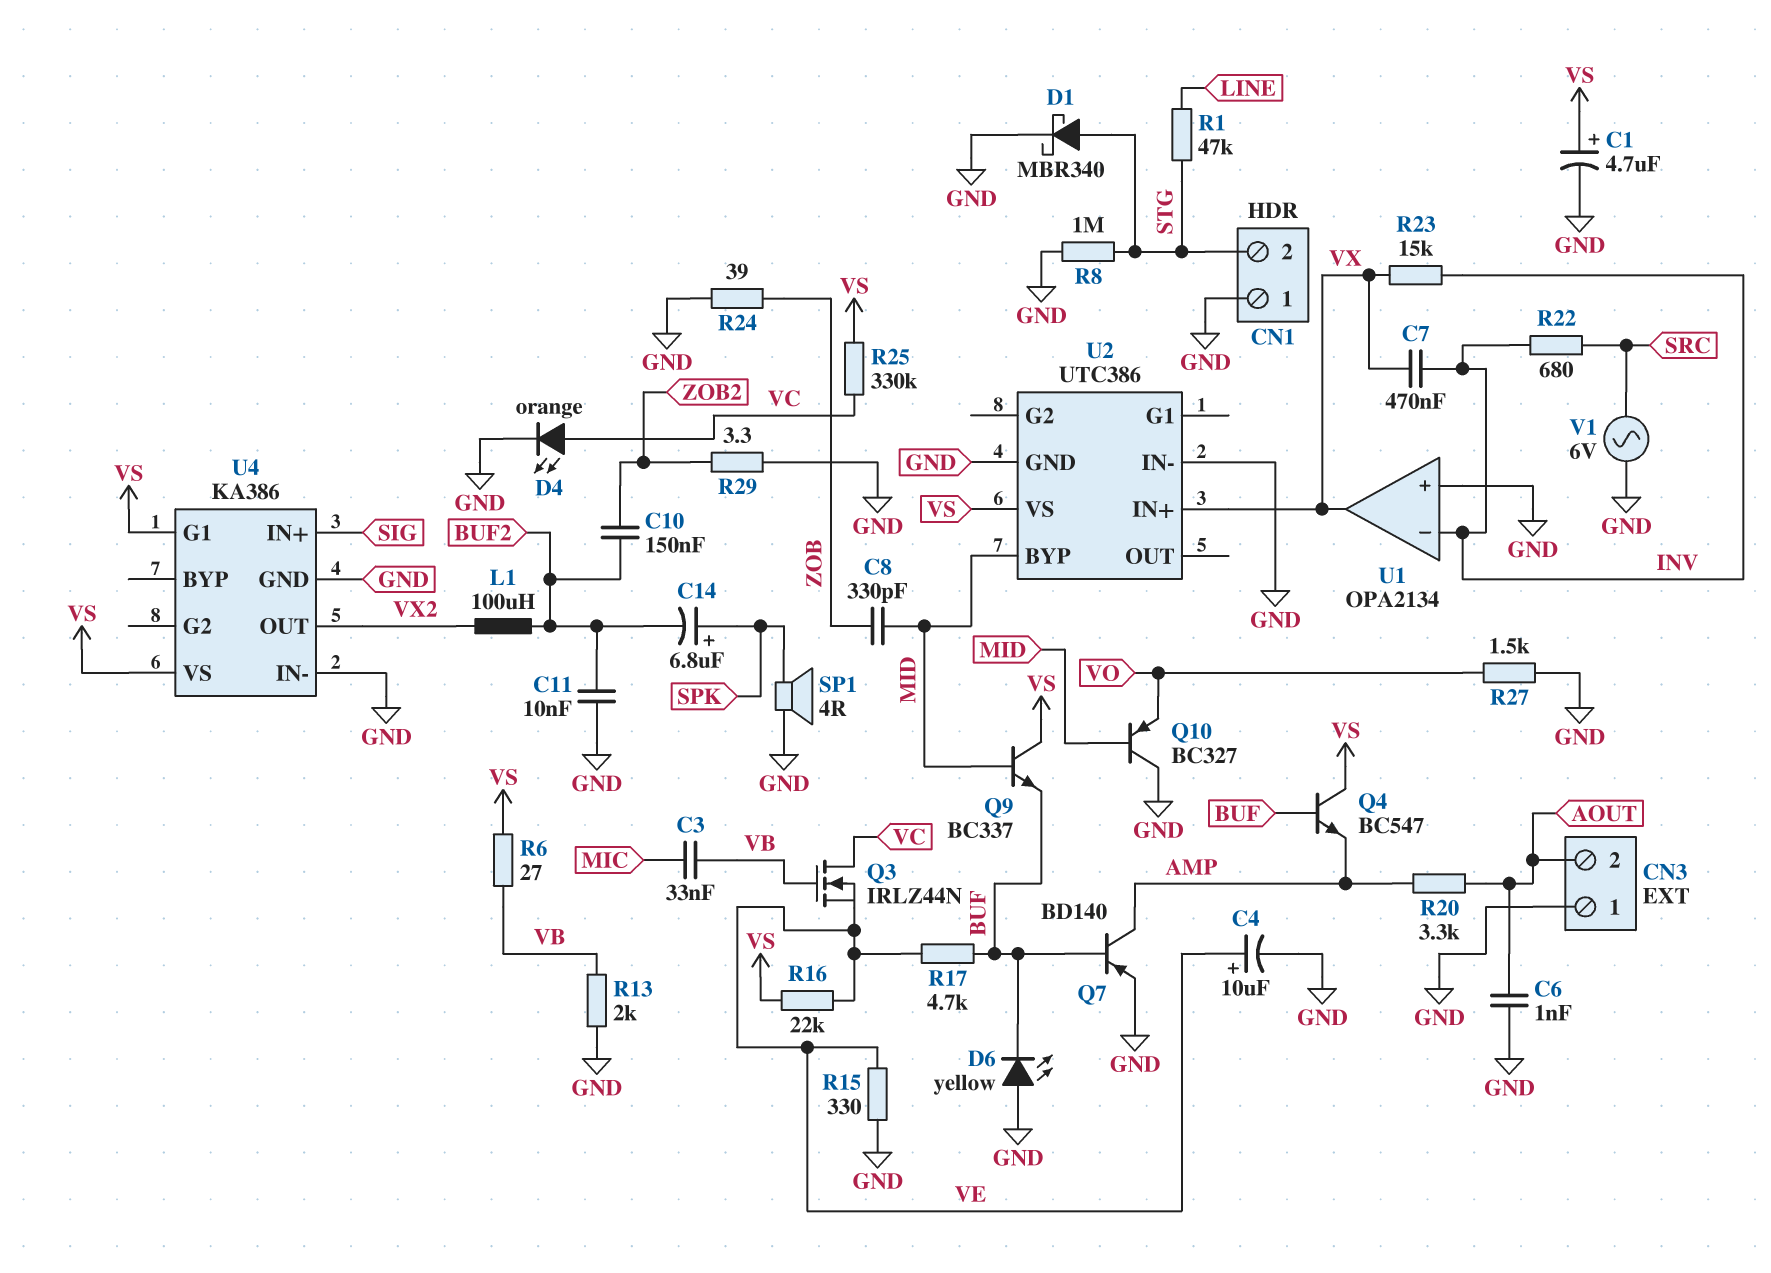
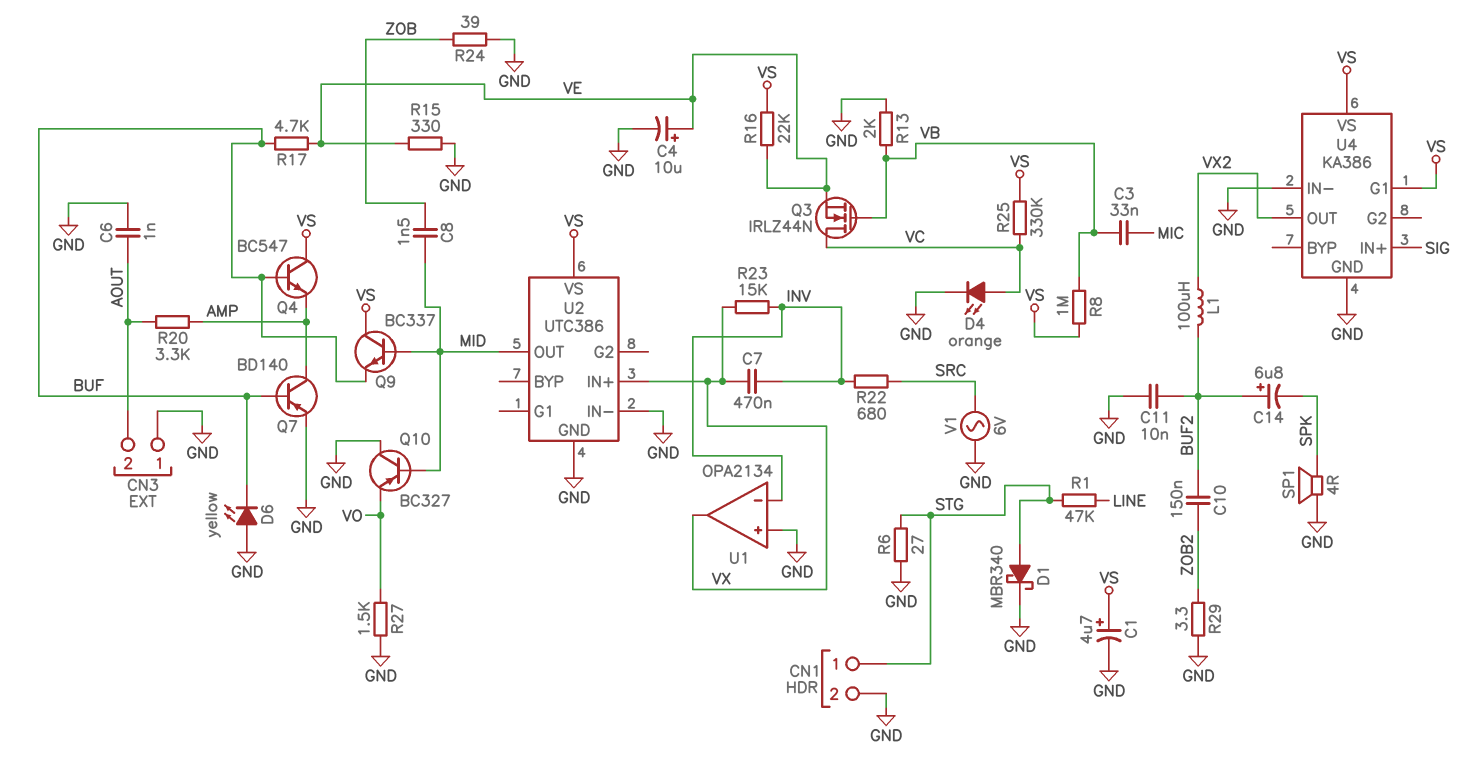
C8: 330pF (MID, ZOB) -> 1.5nF (MID, ZOB)
C14: 6.8uF (plus SPK, minus BUF2) -> 6.8uF (plus BUF2, minus SPK)
CN1 pin 1: GND -> STG
CN1 pin 2: STG -> GND
R6: 27 (VB, VS) -> 27 (GND, STG)
R8: 1M (GND, STG) -> 1M (VB, VS)
U2 pin BYP: MID -> none
U2 pin OUT: none -> MID

